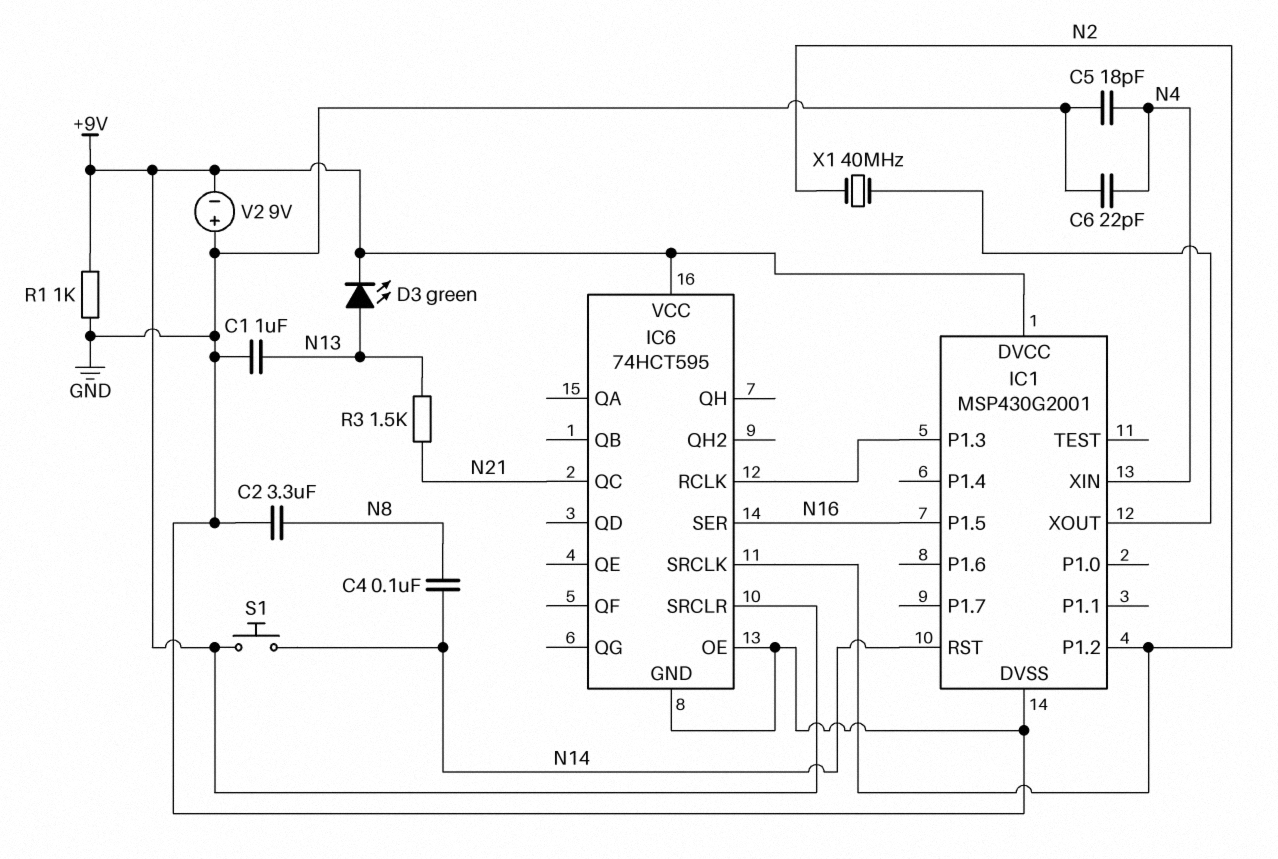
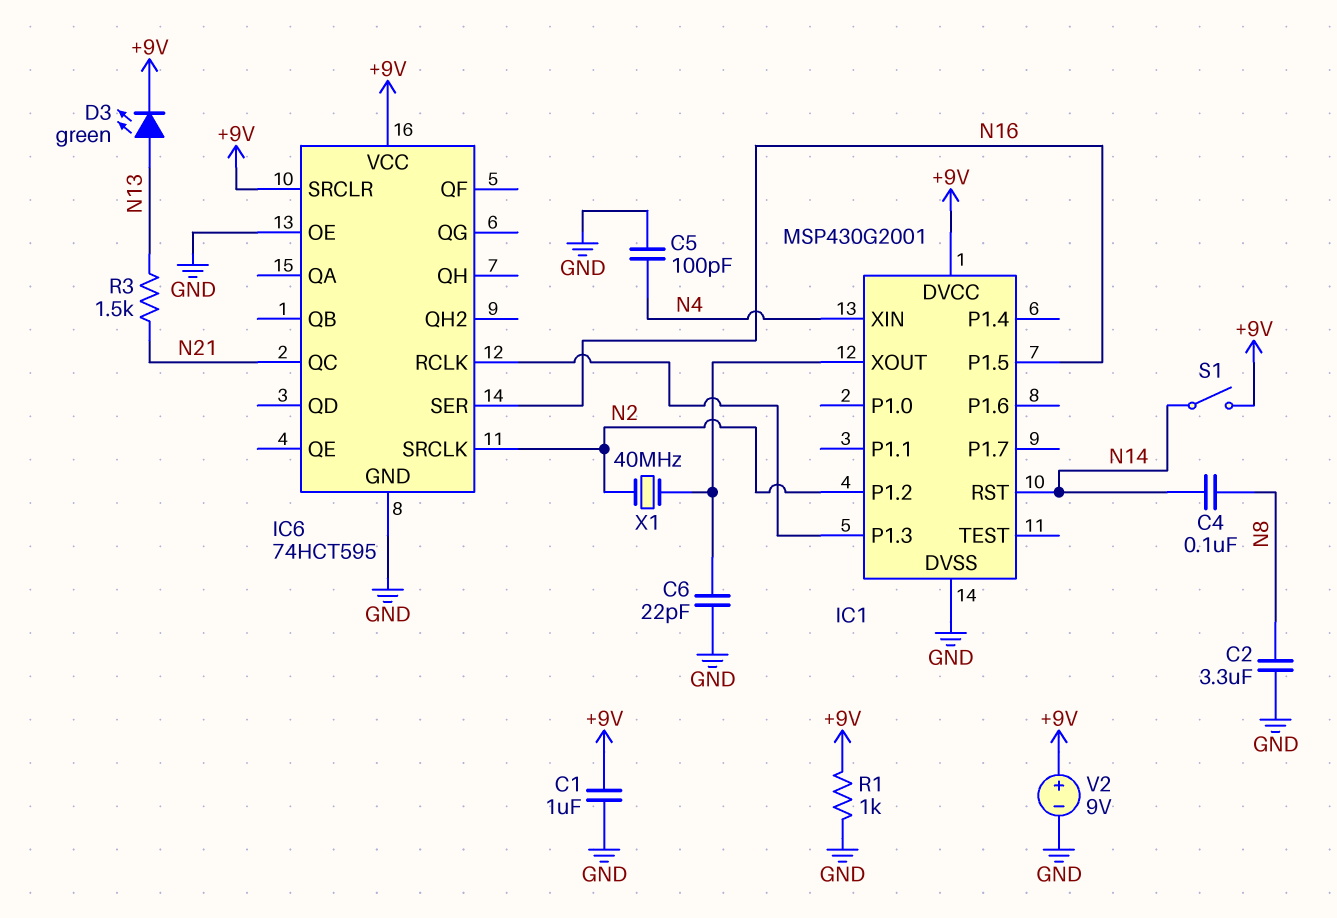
C1: 1uF (GND, N13) -> 1uF (+9V, GND)
C5: 18pF (GND, N4) -> 100pF (GND, N4)
C6: 22pF (GND, N4) -> 22pF (GND, IC1/XOUT)
S1: button (+9V, N14) -> switch (+9V, N14)
V2: 9V (plus GND, minus +9V) -> 9V (plus +9V, minus GND)

